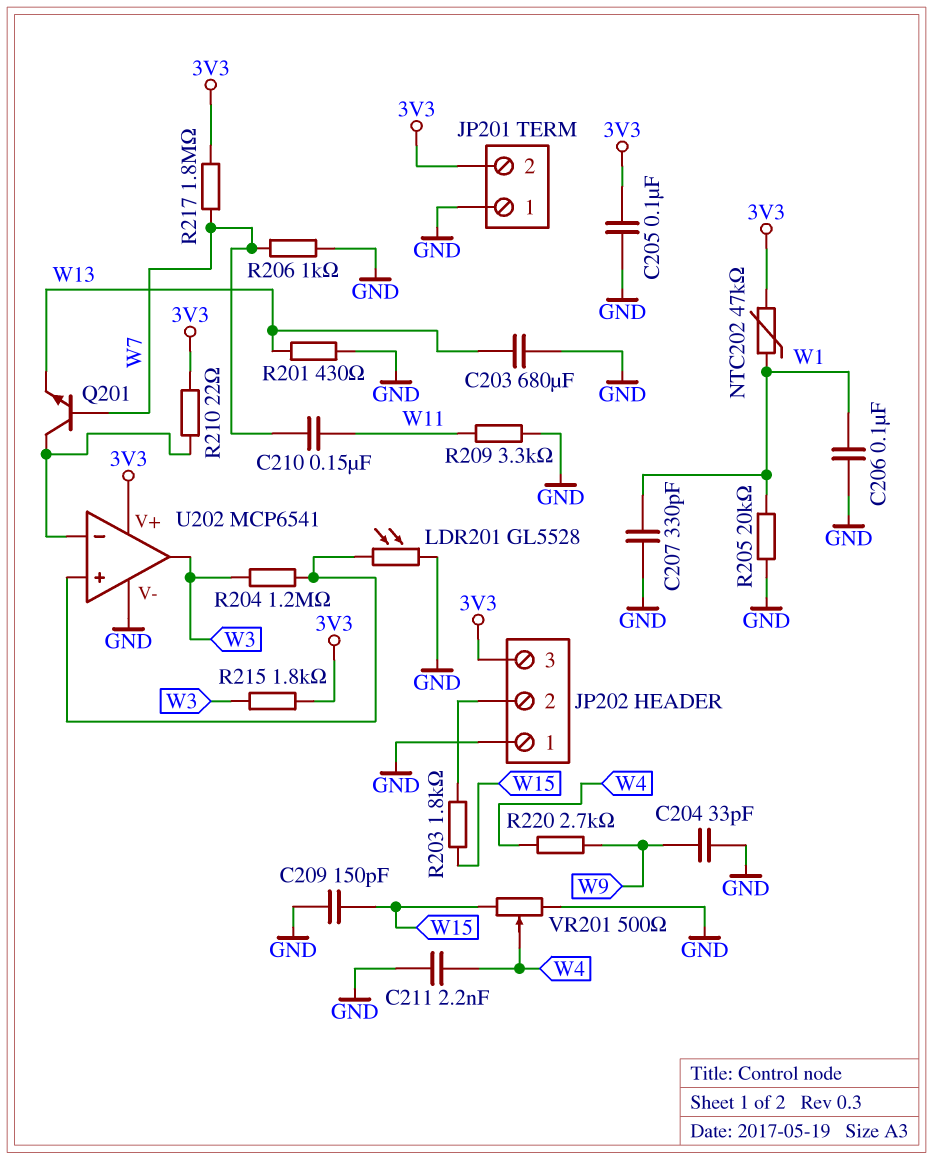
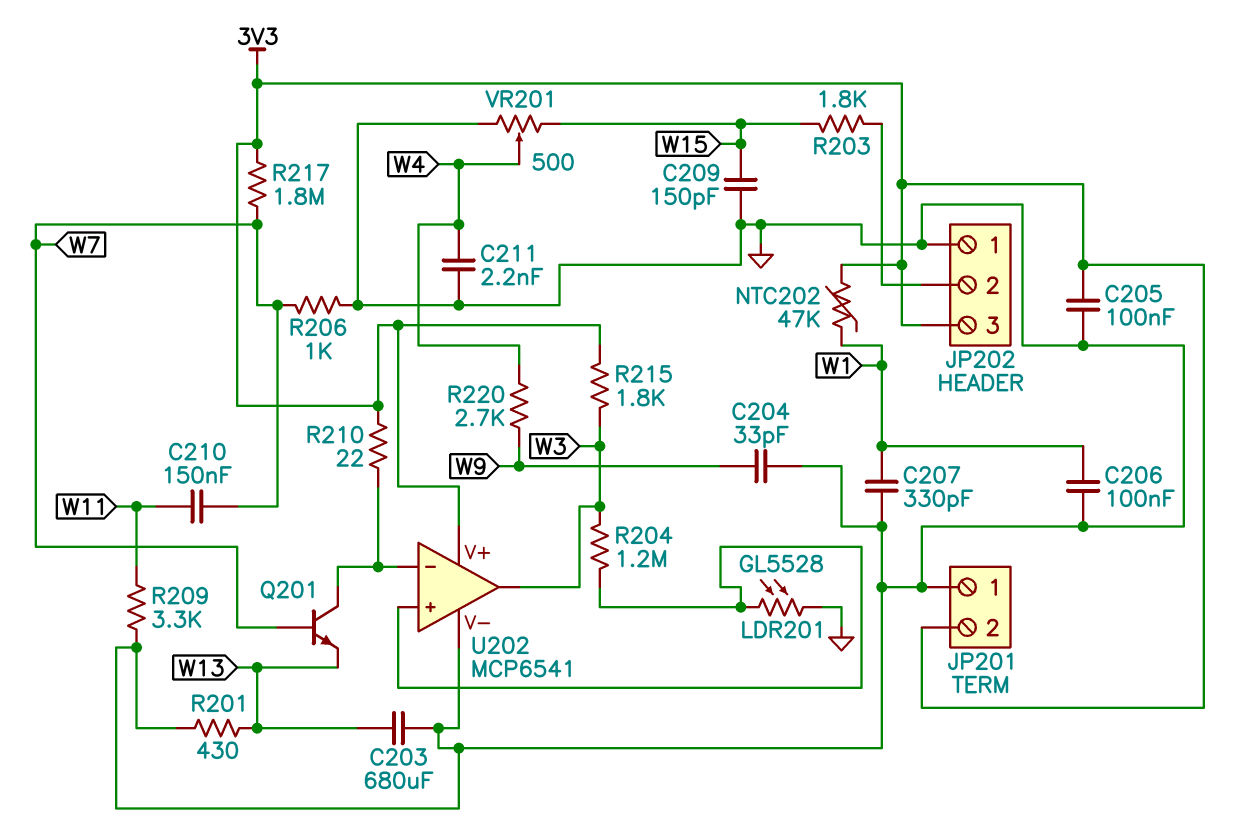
R205: 20k (GND, W1) -> none

